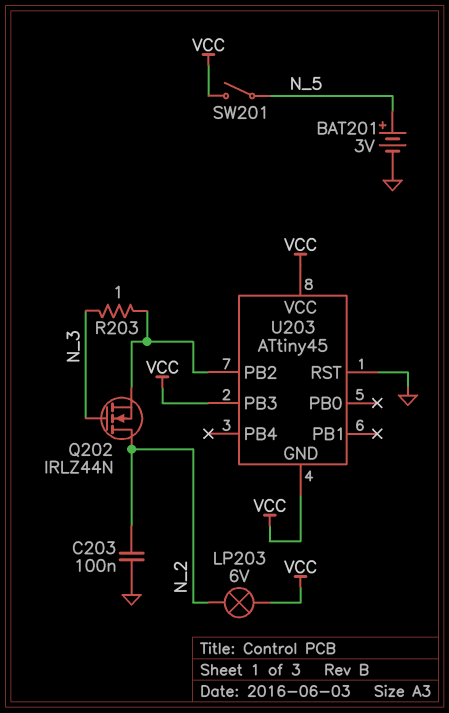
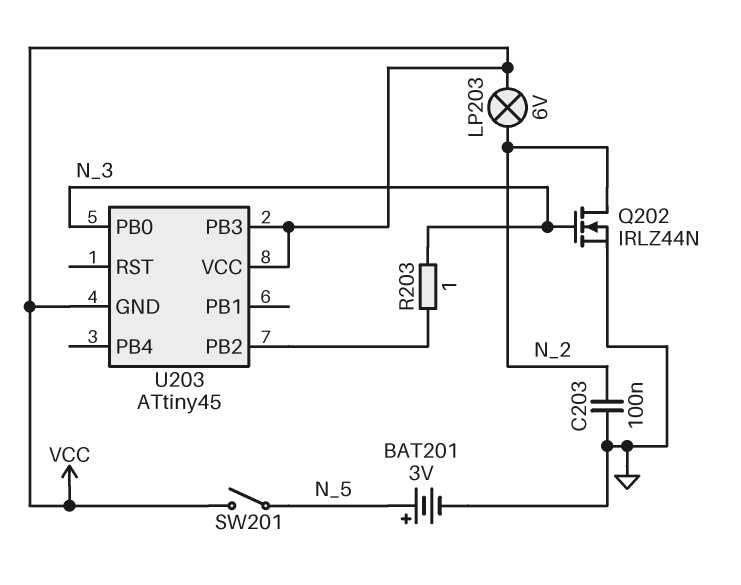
Q202: NMOS IRLZ44N (G N_3, D N_2, S U203/PB2) -> NMOS IRLZ44N (G N_3, D N_2, S GND)
U203 pin PB0: none -> N_3
U203 pin RST: GND -> none

